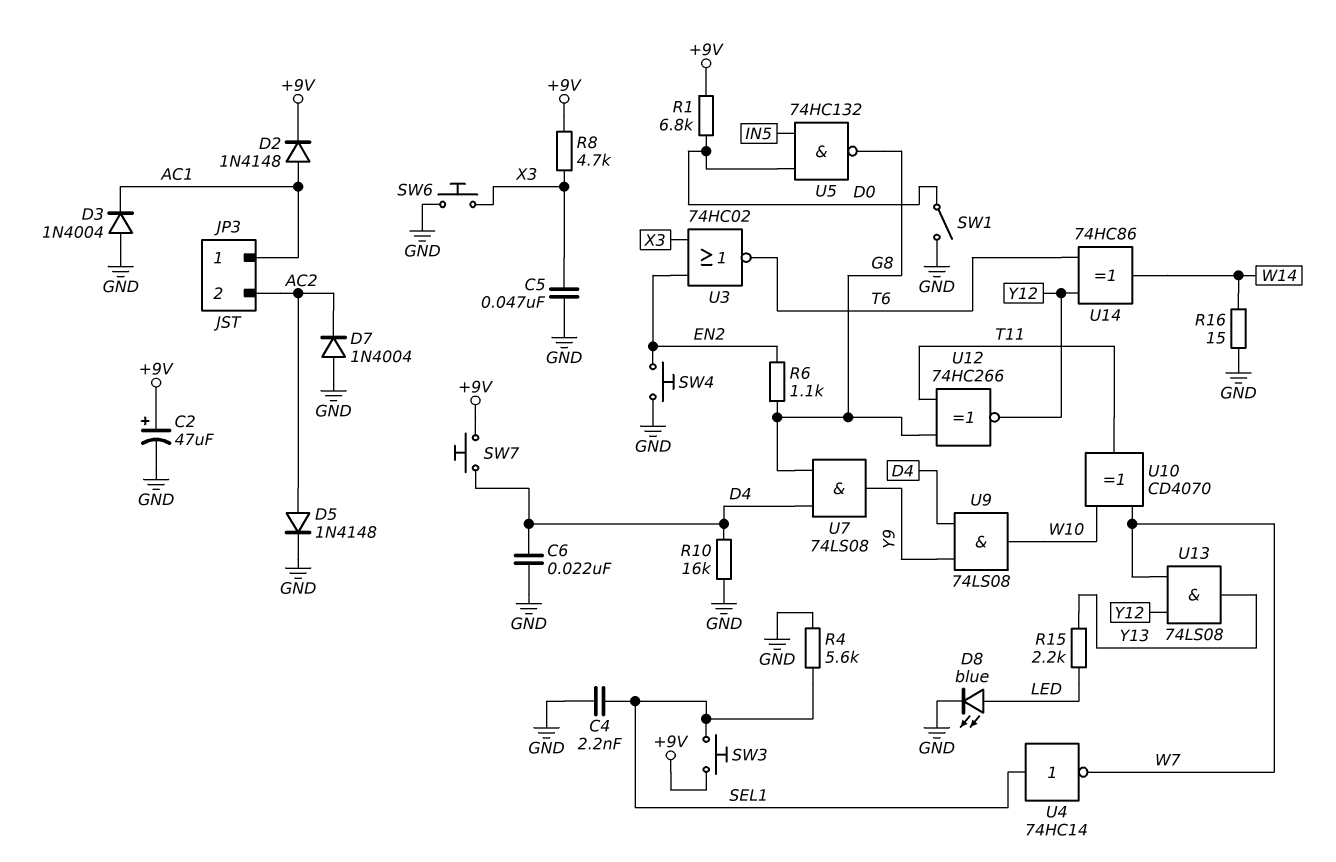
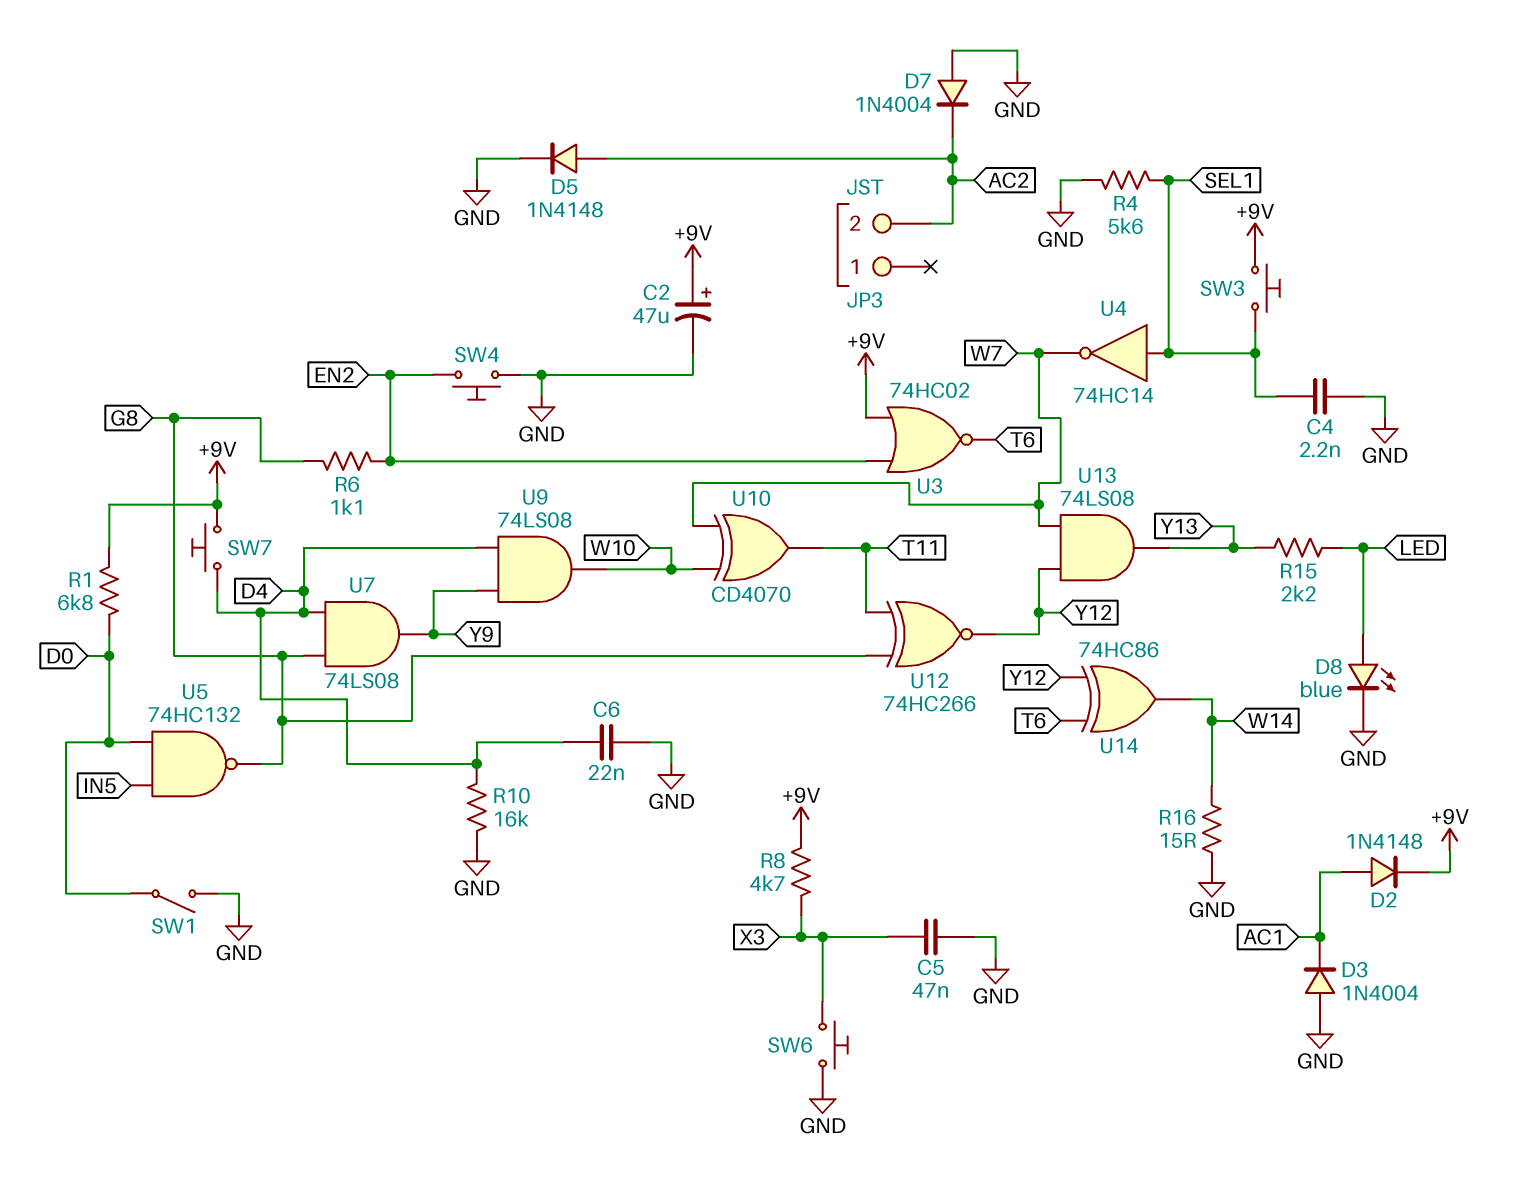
JP3 pin 1: AC1 -> none
U3: NOR 74HC02 (in EN2, in X3, out T6) -> NOR 74HC02 (in +9V, in EN2, out T6)

